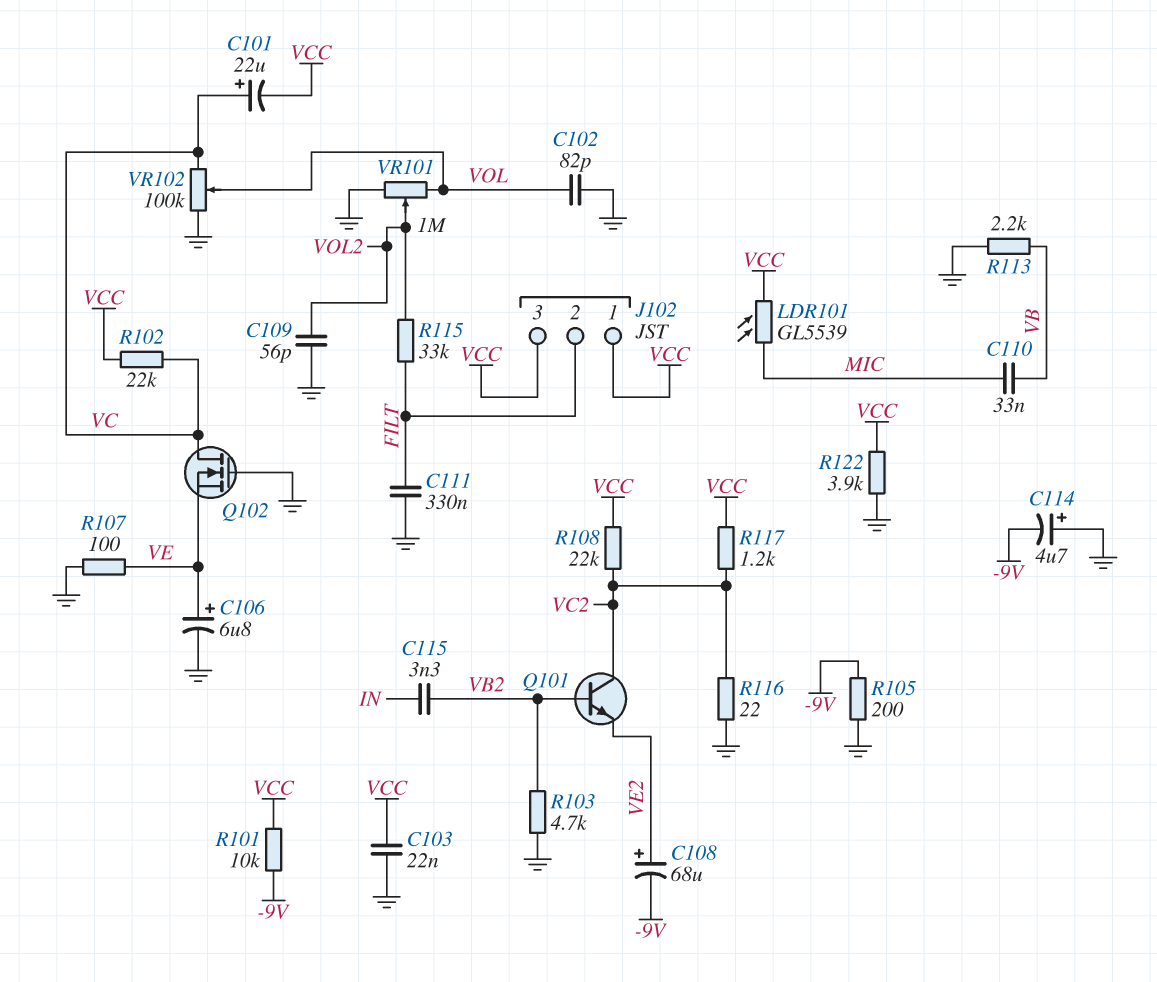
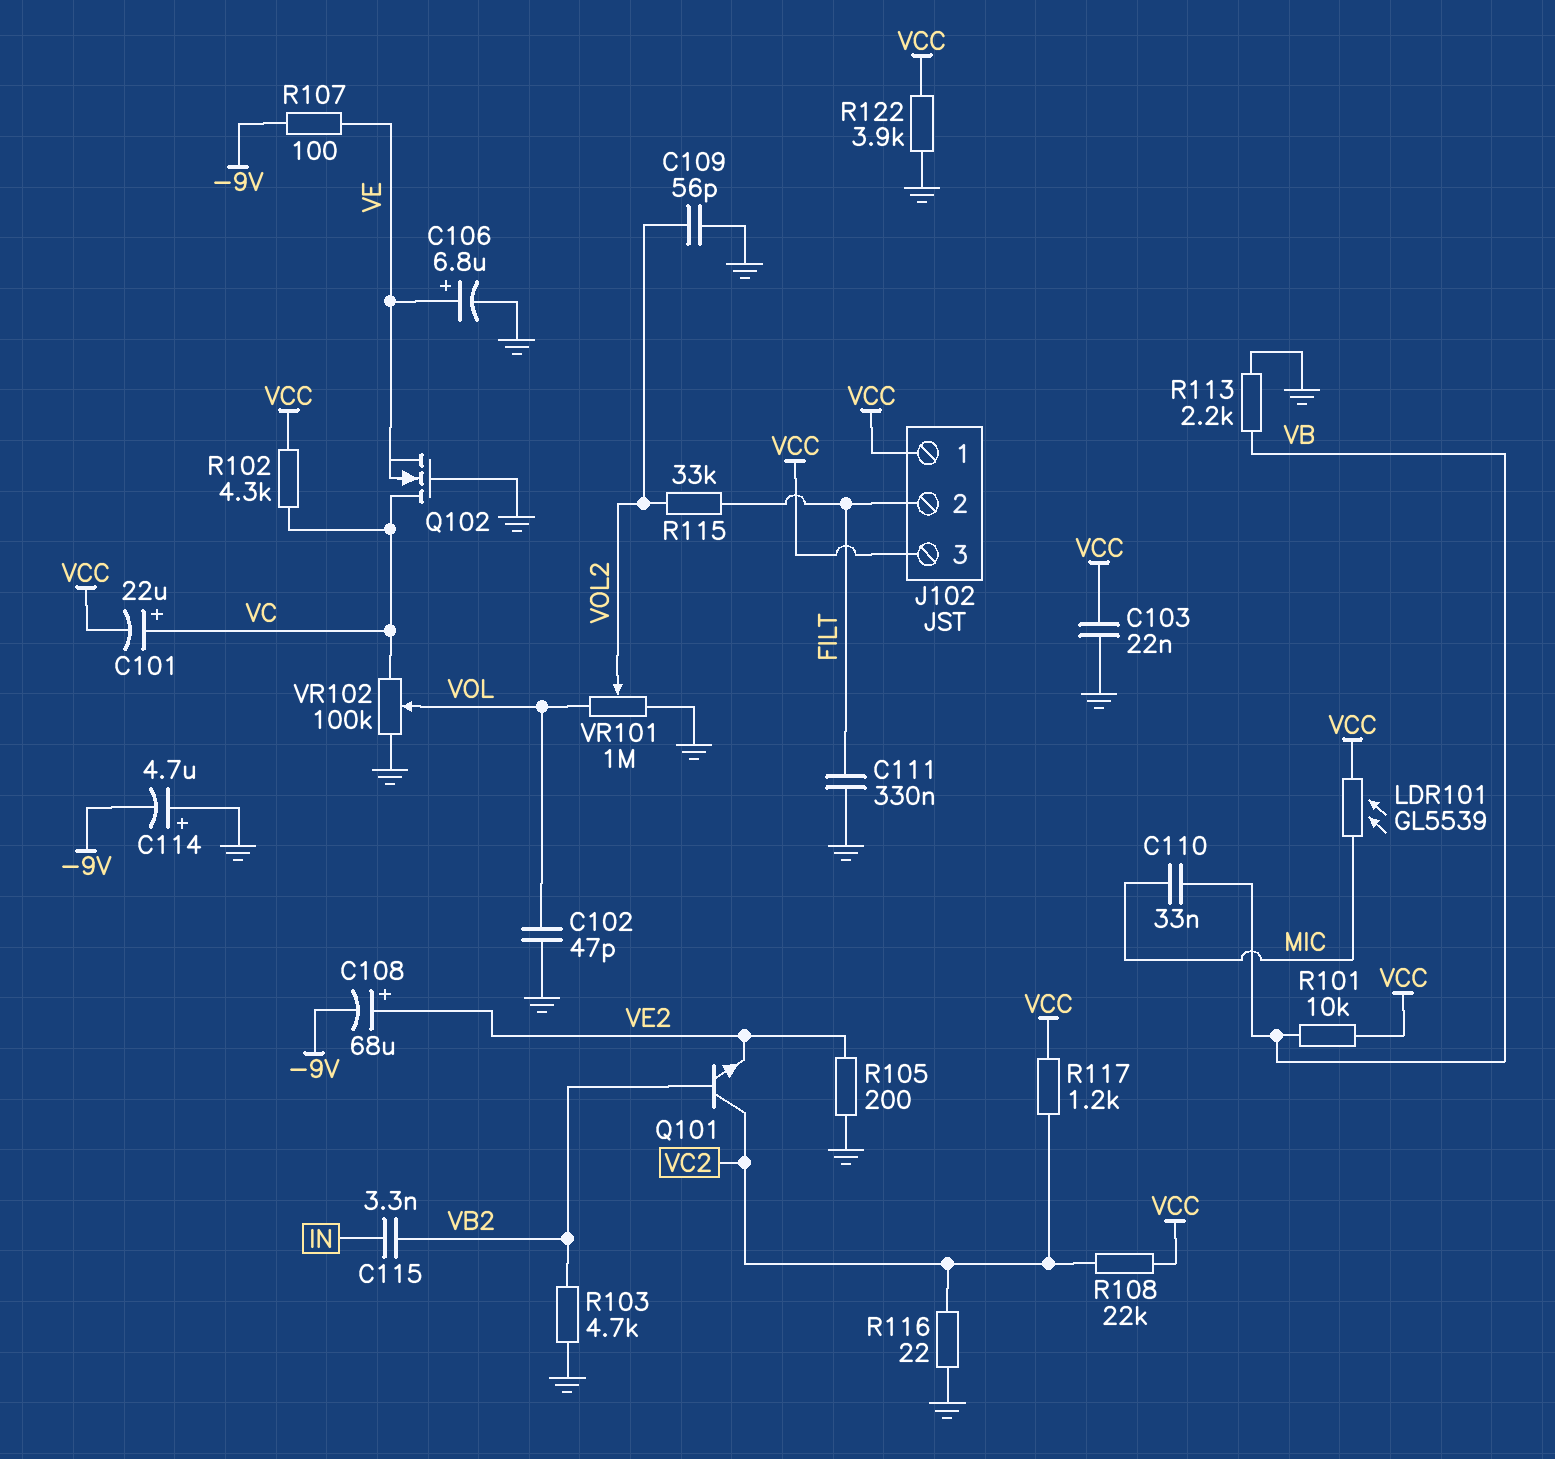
C102: 82pF (GND, VOL) -> 47pF (GND, VOL)
R101: 10k (-9V, VCC) -> 10k (VB, VCC)
R102: 22k (VC, VCC) -> 4.3k (VC, VCC)
R105: 200 (-9V, GND) -> 200 (GND, VE2)
R107: 100 (GND, VE) -> 100 (-9V, VE)

